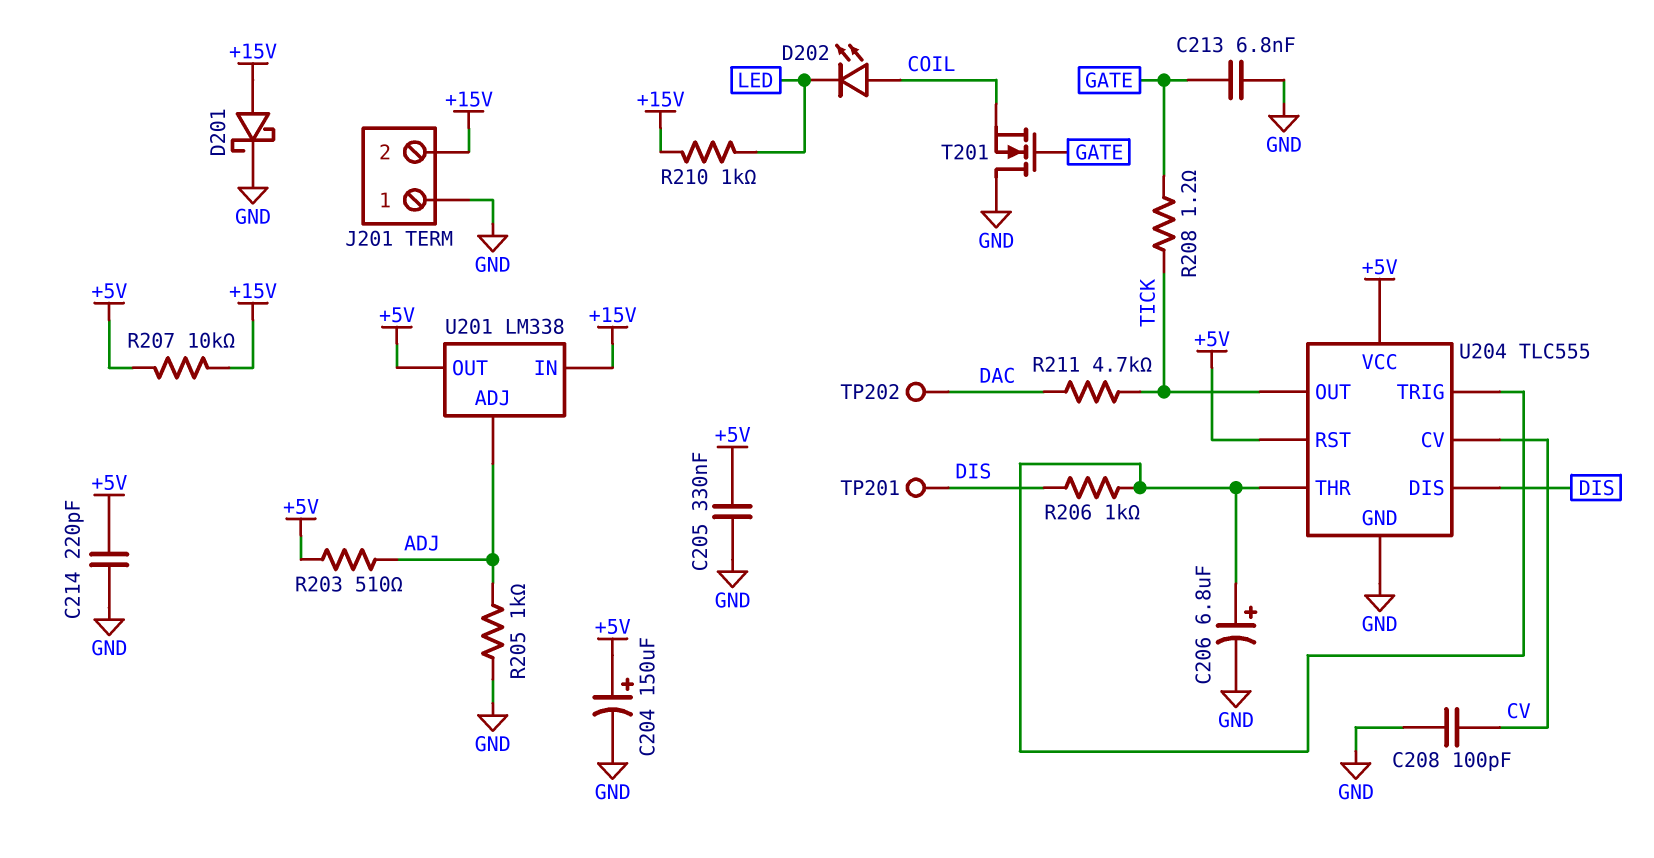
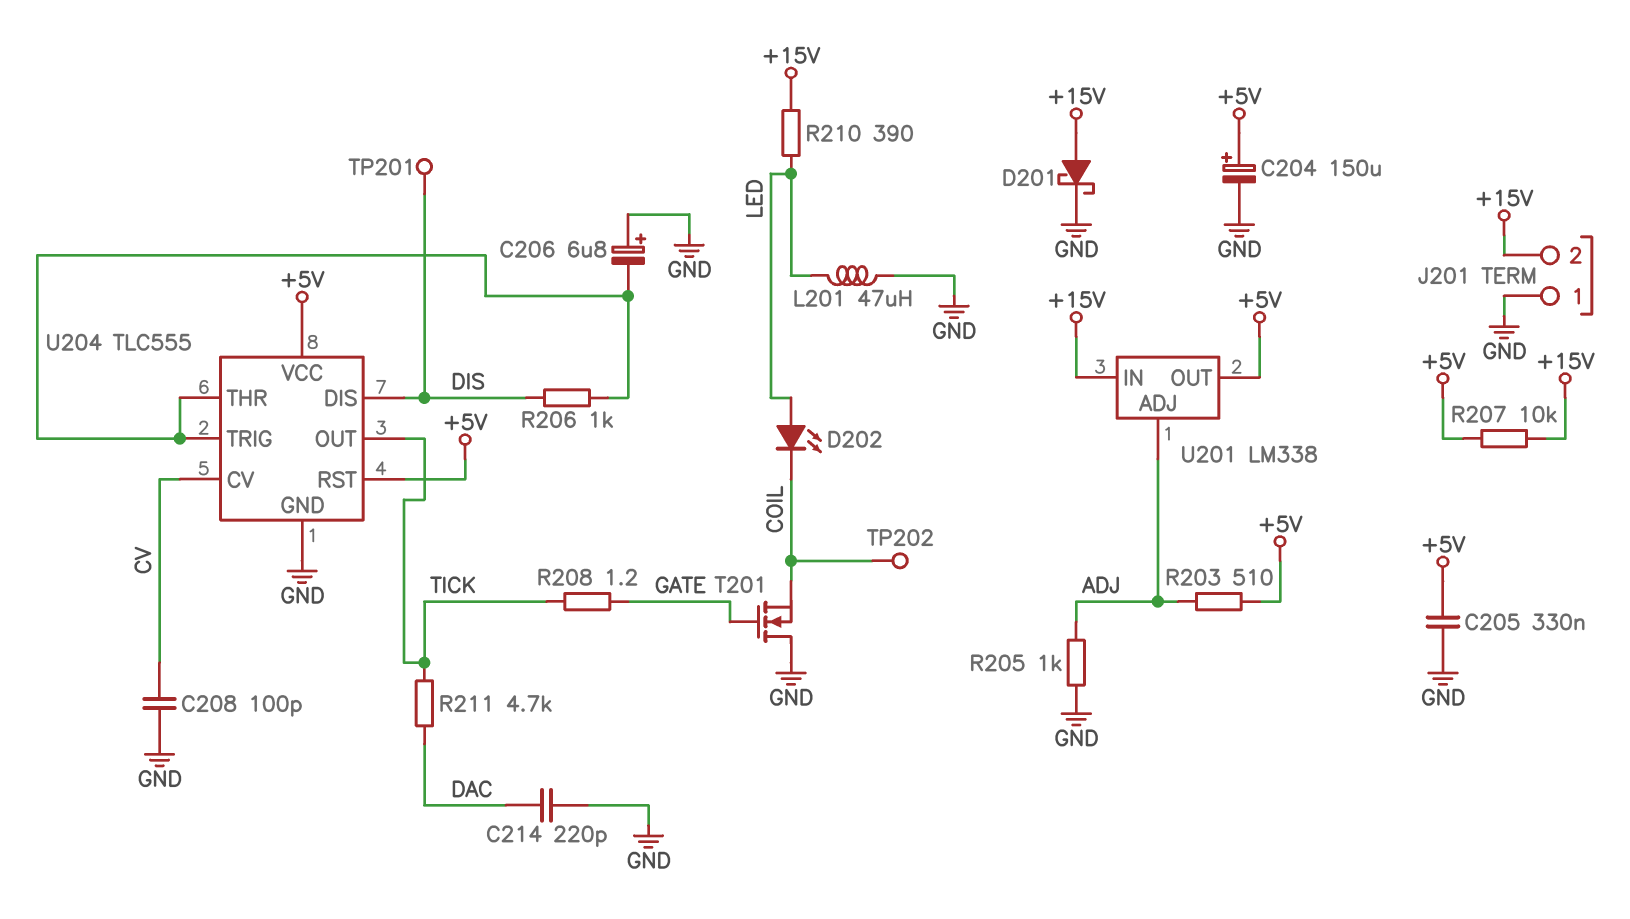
C206: 6.8uF (plus U204/THR, minus GND) -> 6.8uF (plus GND, minus U204/THR)
C213: 6.8nF (GATE, GND) -> none
C214: 220pF (+5V, GND) -> 220pF (DAC, GND)
D202: LED (A COIL, K LED) -> LED (A LED, K COIL)
L201: none -> 47uH (GND, LED)
R210: 1k (+15V, LED) -> 390 (+15V, LED)
TP202: test point (DAC) -> test point (COIL)

